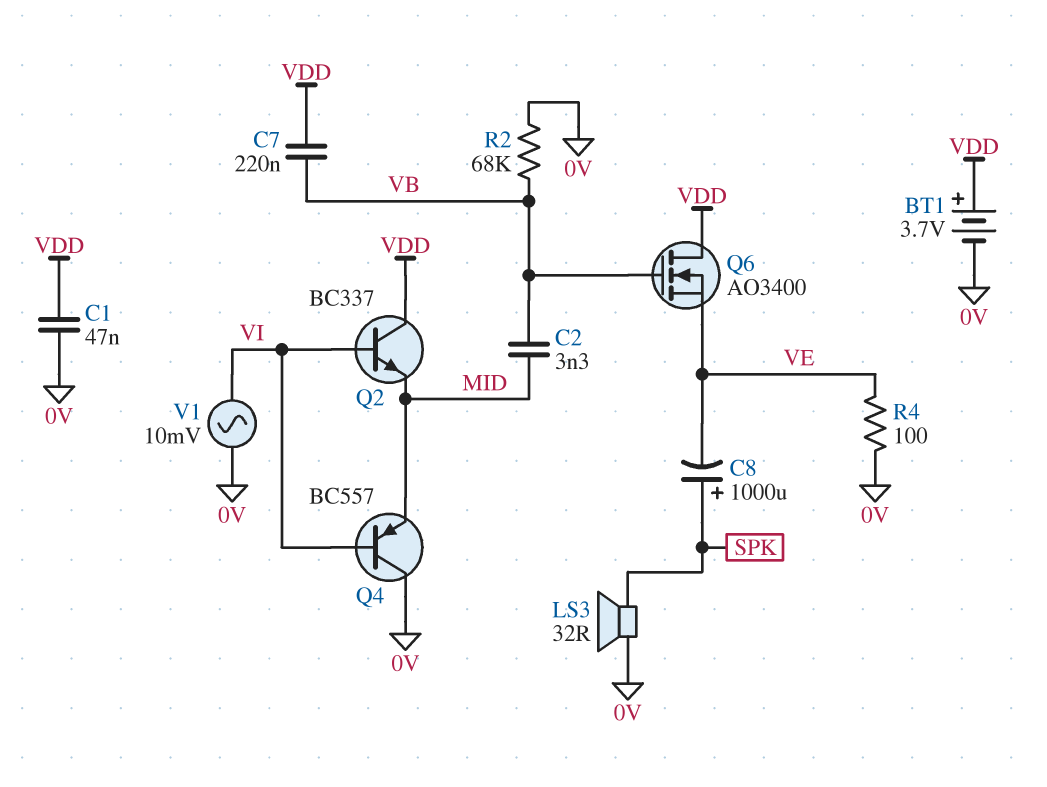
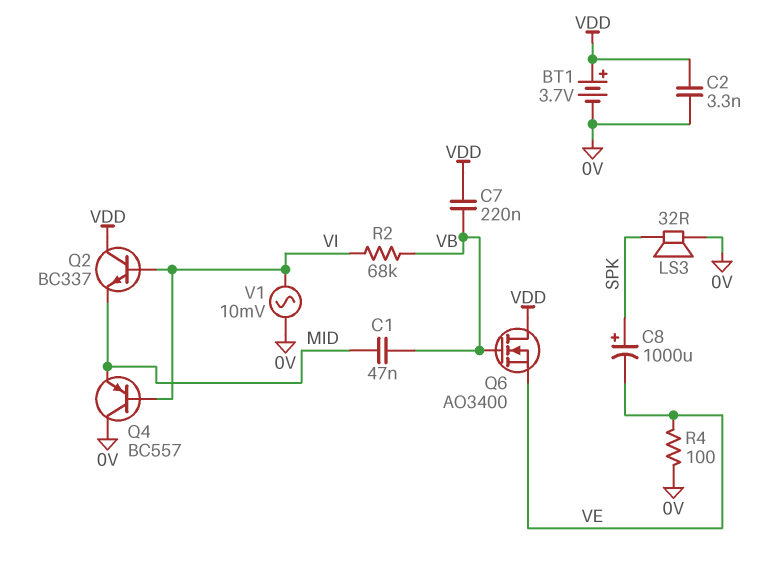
C1: 47nF (0V, VDD) -> 47nF (MID, VB)
C2: 3.3nF (MID, VB) -> 3.3nF (0V, VDD)
R2: 68k (0V, VB) -> 68k (VB, VI)

